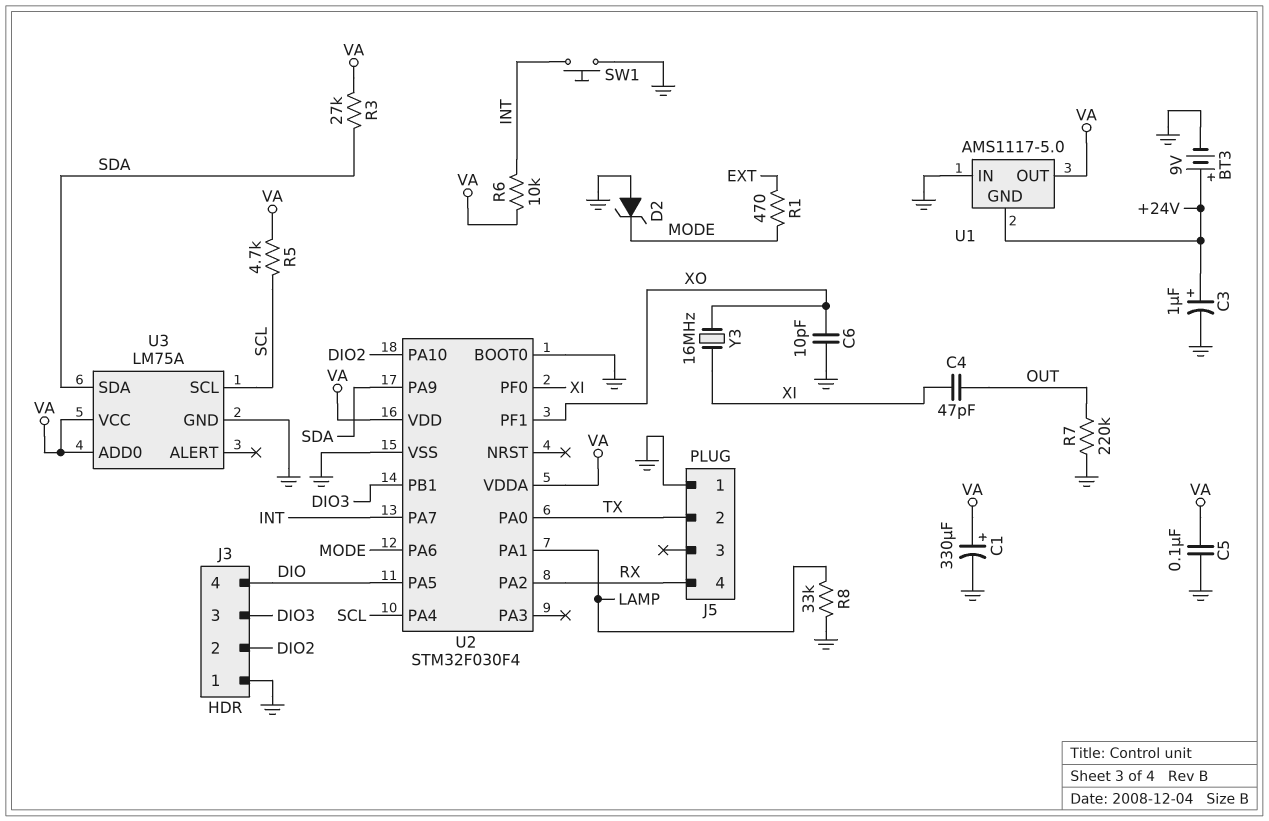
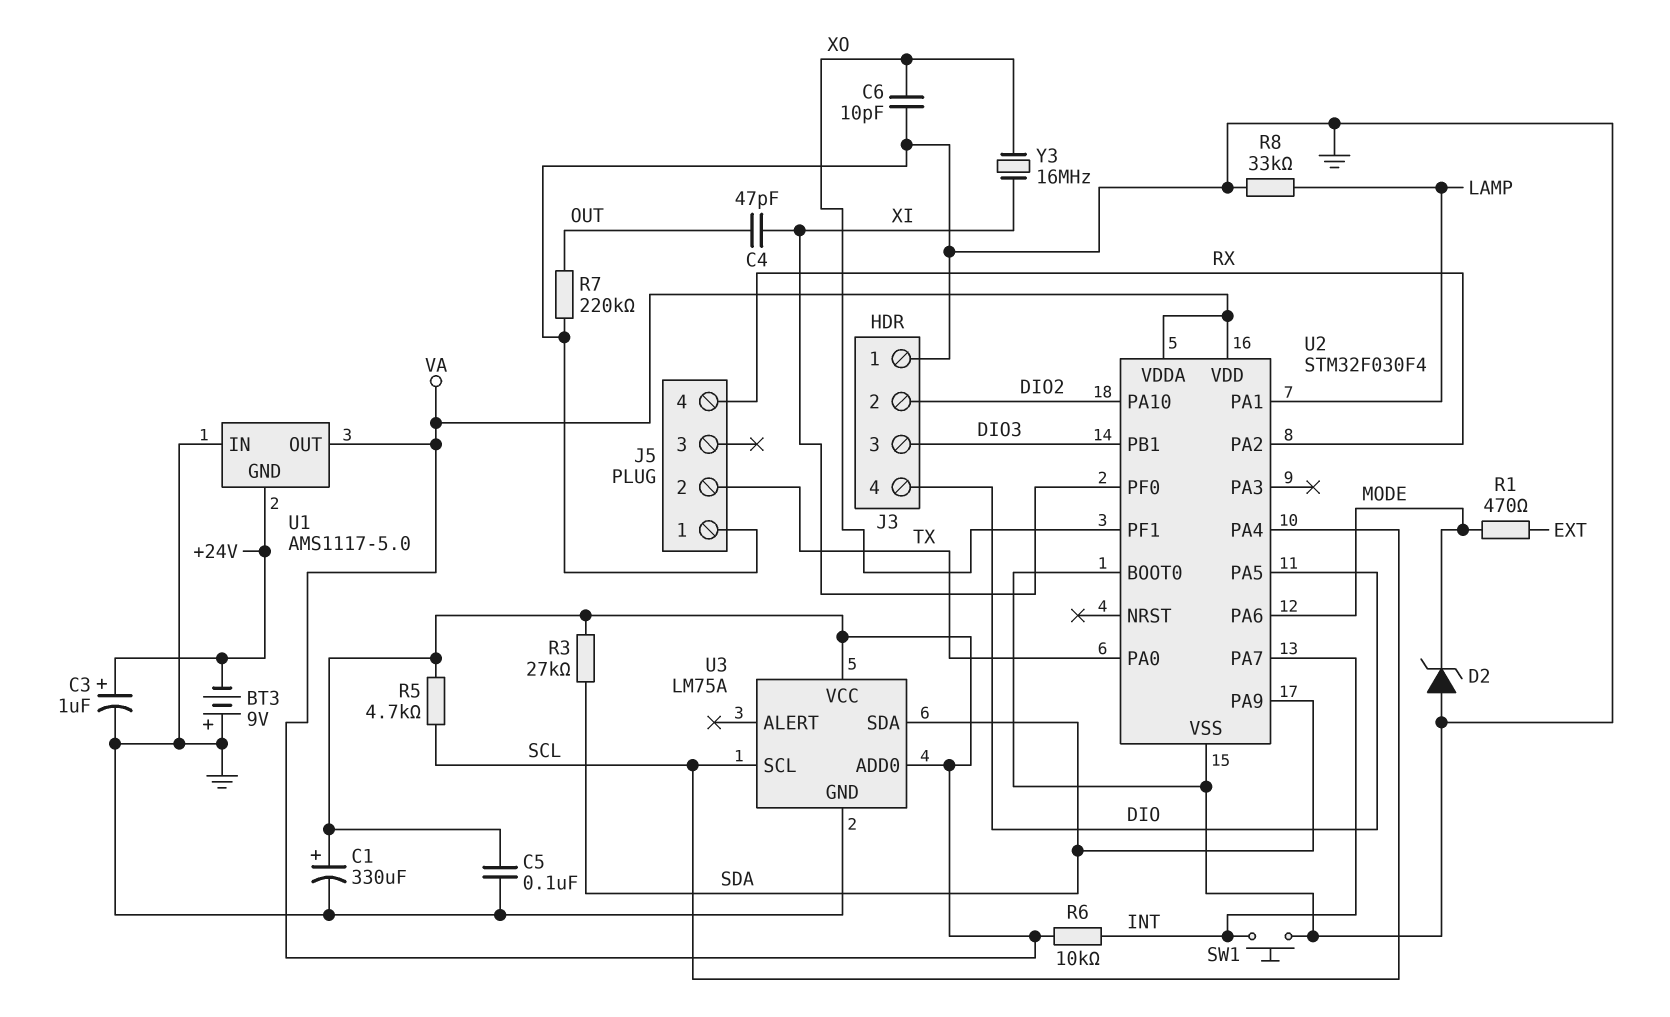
BT3: 9V (plus +24V, minus GND) -> 9V (plus GND, minus +24V)

